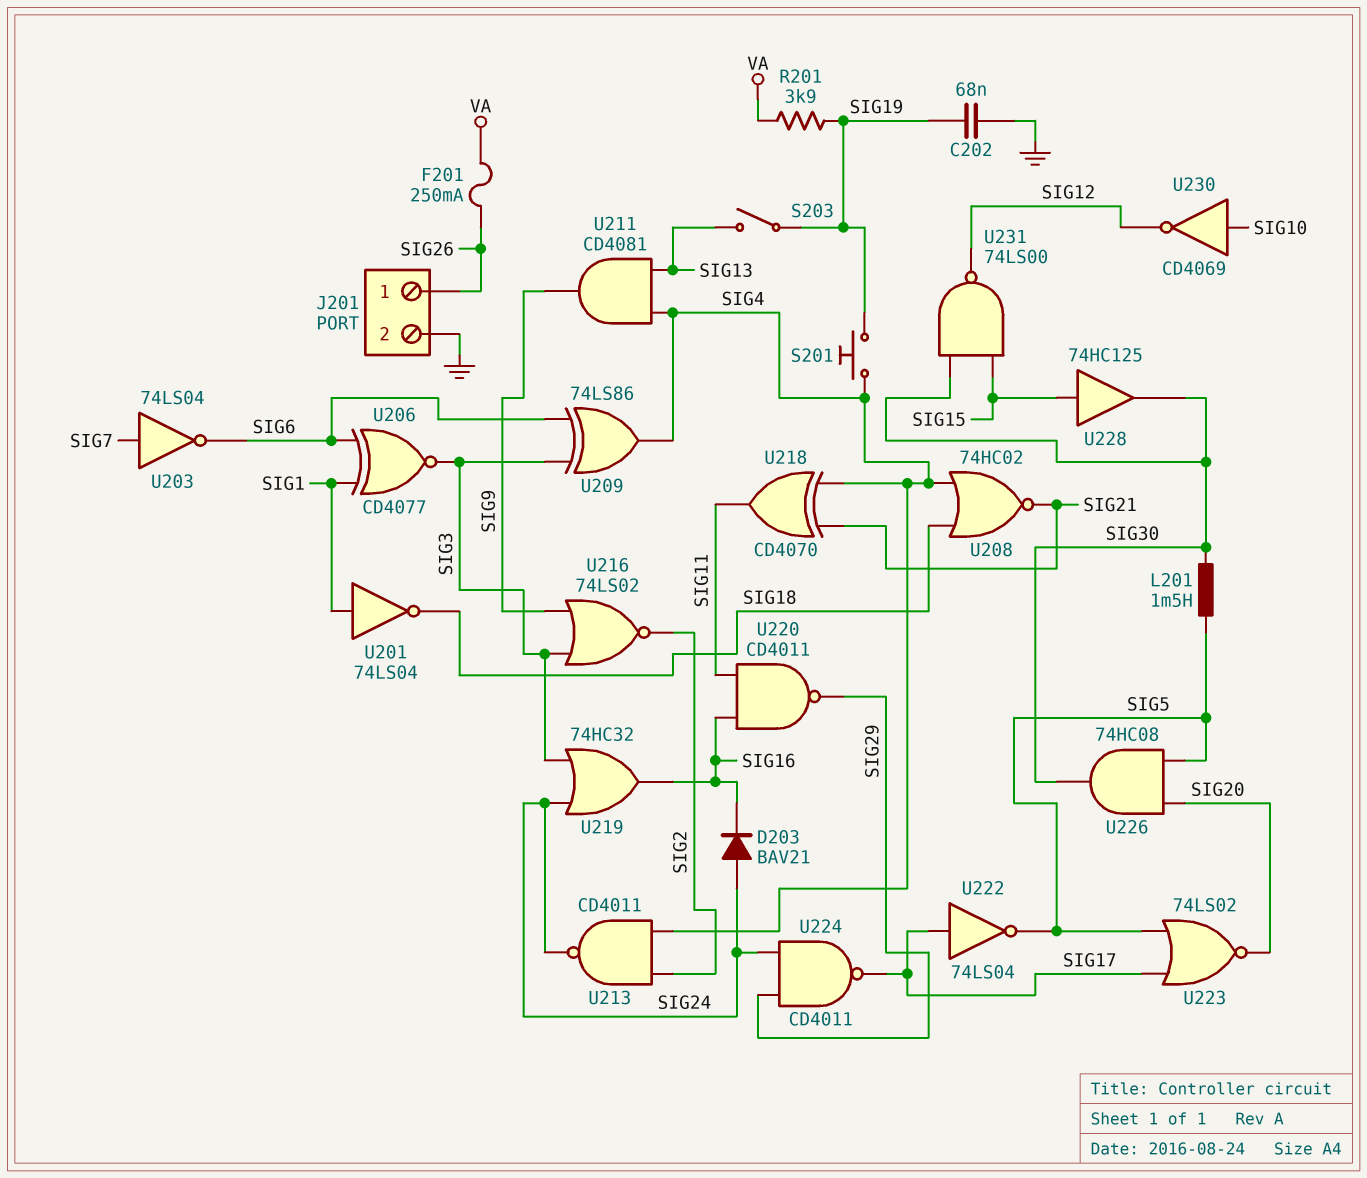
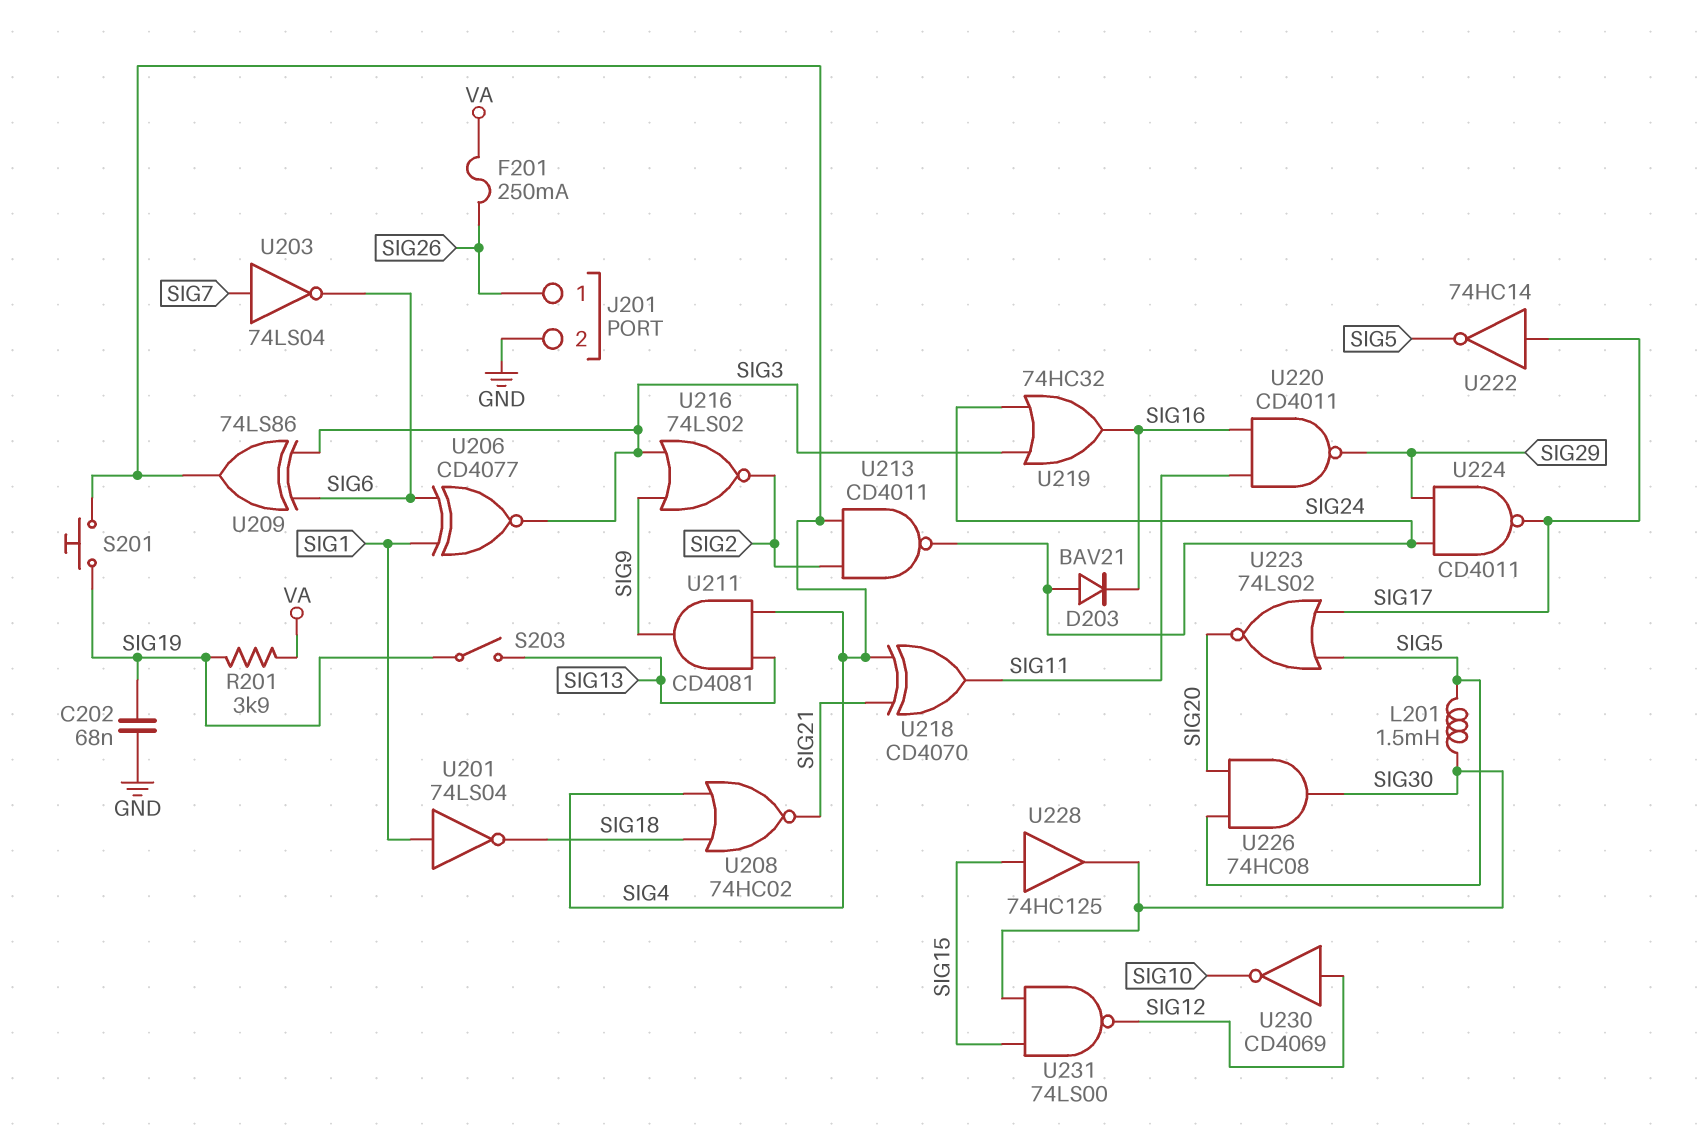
U222: NOT 74LS04 (in SIG17, out SIG5) -> NOT 74HC14 (in SIG17, out SIG5)
U230: NOT CD4069 (in SIG10, out SIG12) -> NOT CD4069 (in SIG12, out SIG10)

